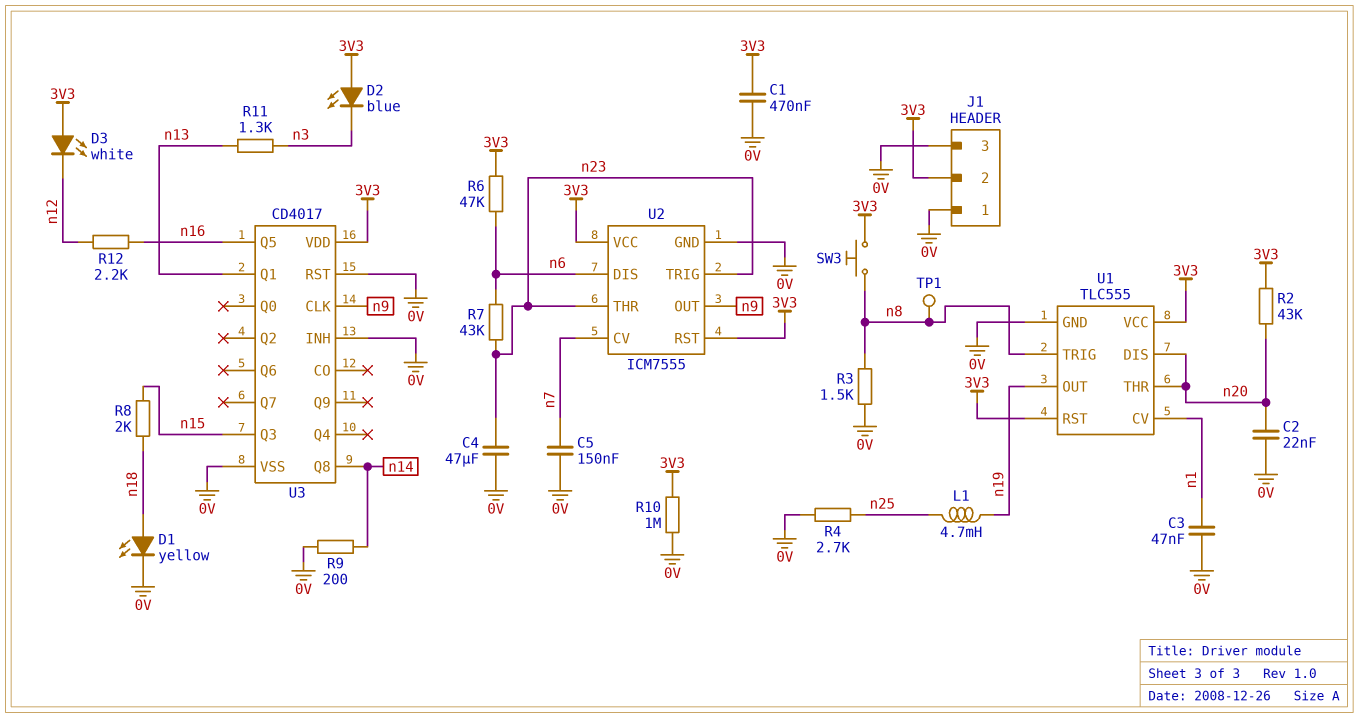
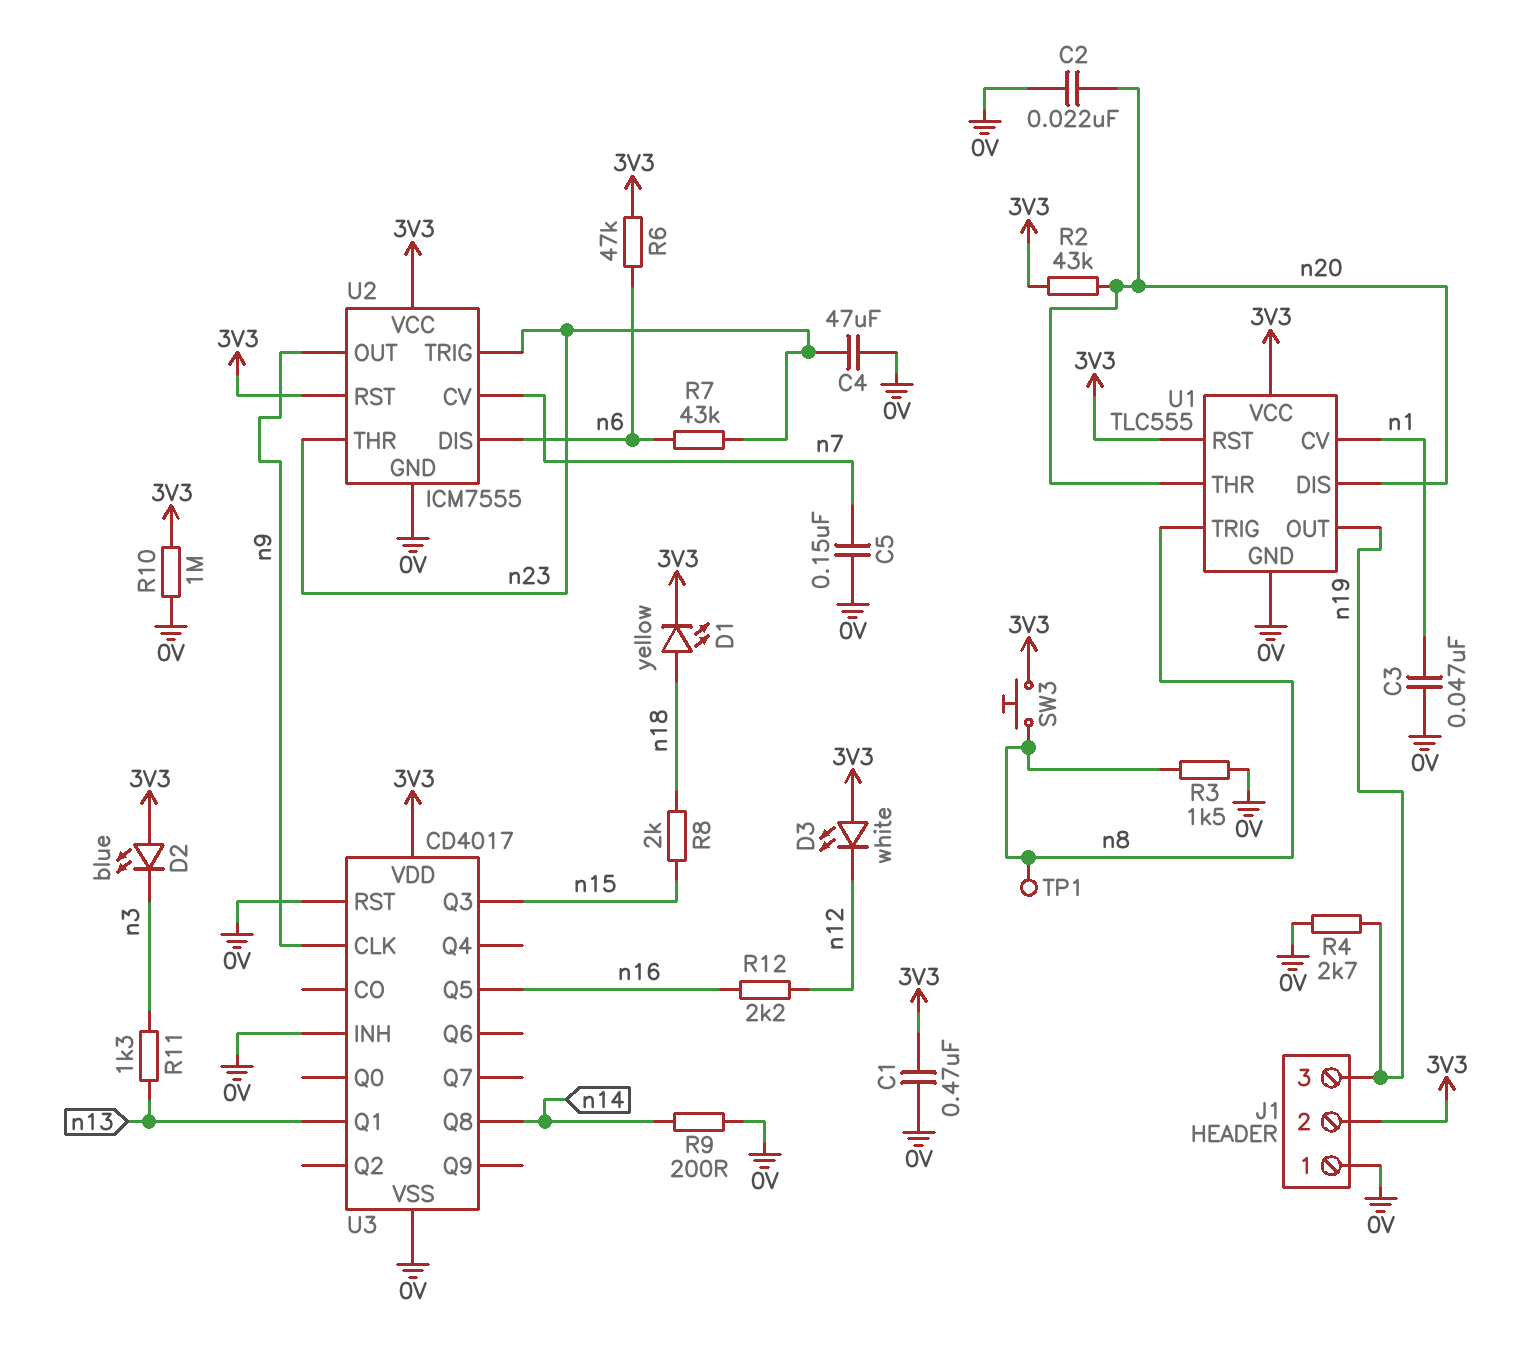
D1: LED yellow (A n18, K 0V) -> LED yellow (A n18, K 3V3)
J1 pin 3: 0V -> n19
L1: 4.7mH (n19, n25) -> none
R4: 2.7k (0V, n25) -> 2.7k (0V, n19)

